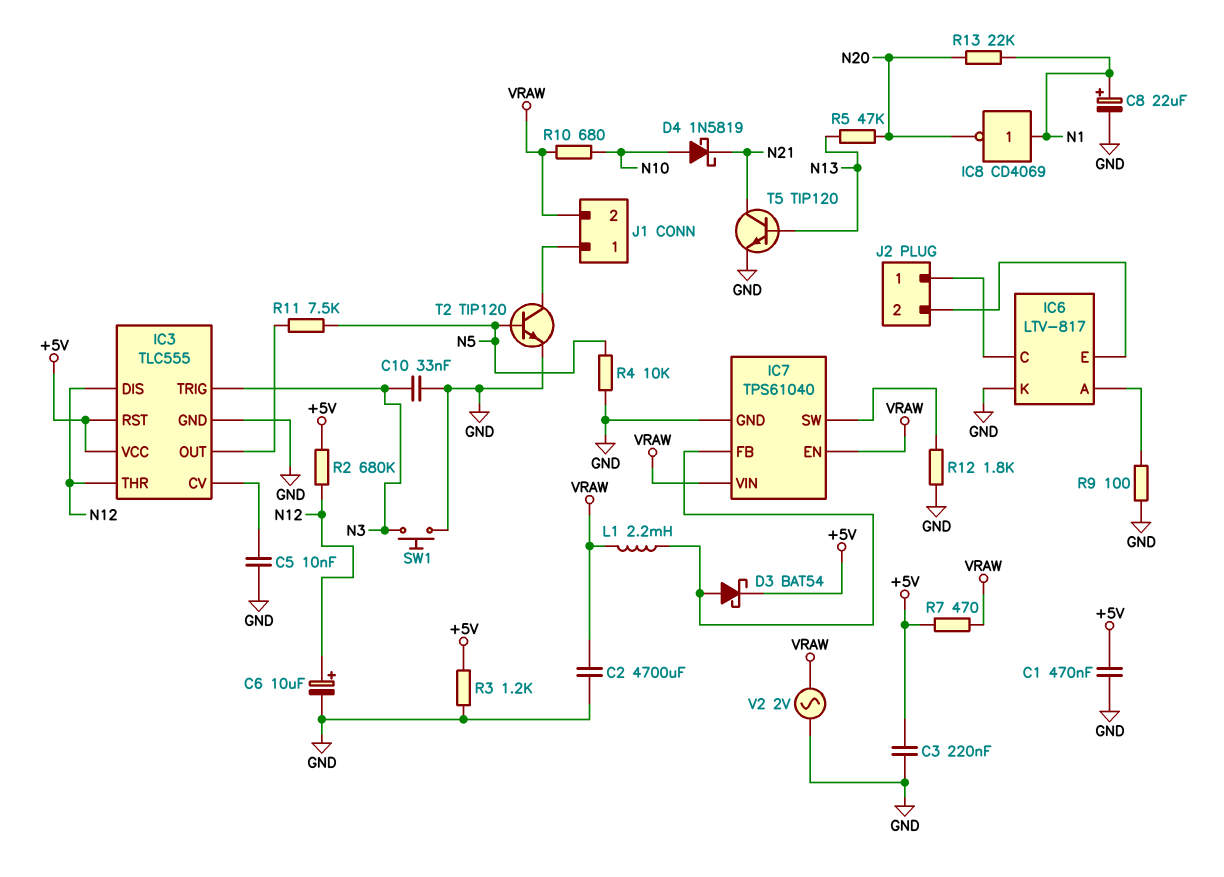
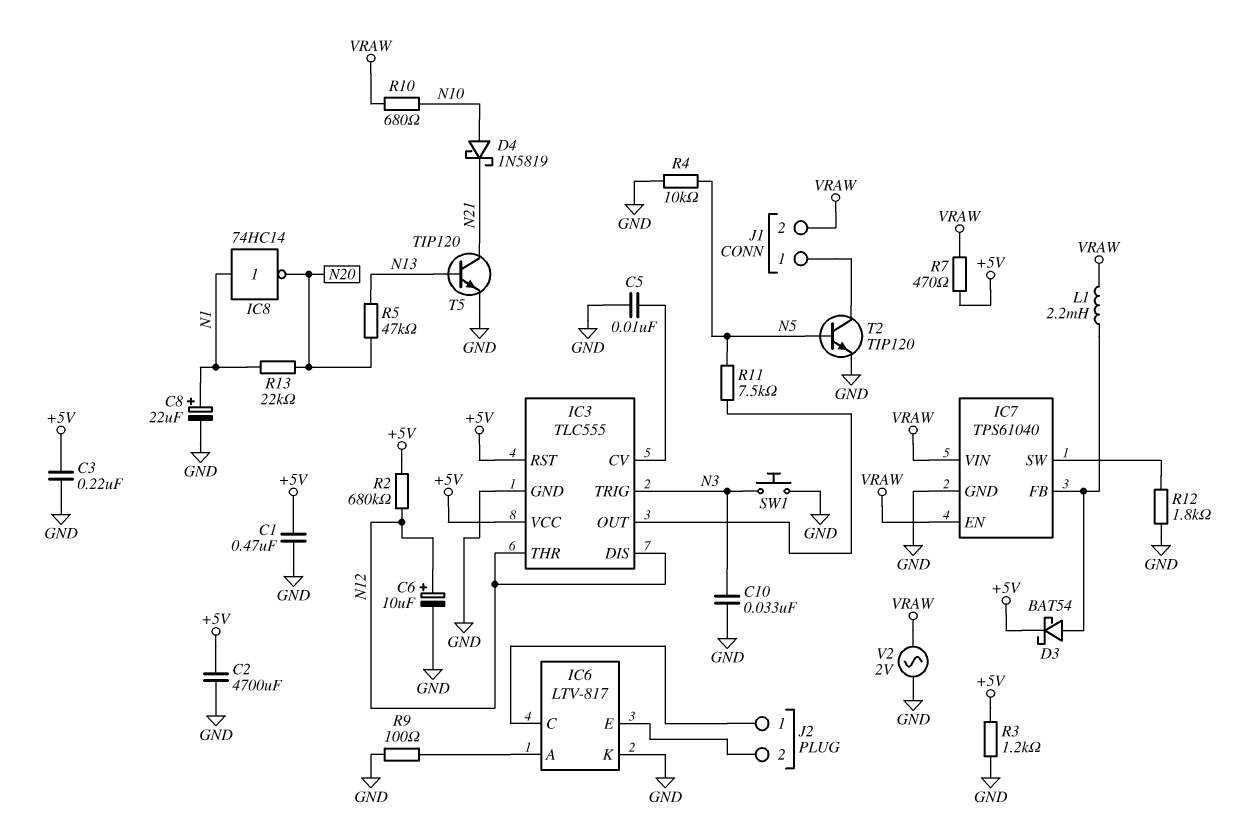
C2: 4700uF (GND, VRAW) -> 4700uF (+5V, GND)
IC8: NOT CD4069 (in N1, out N20) -> NOT 74HC14 (in N1, out N20)

